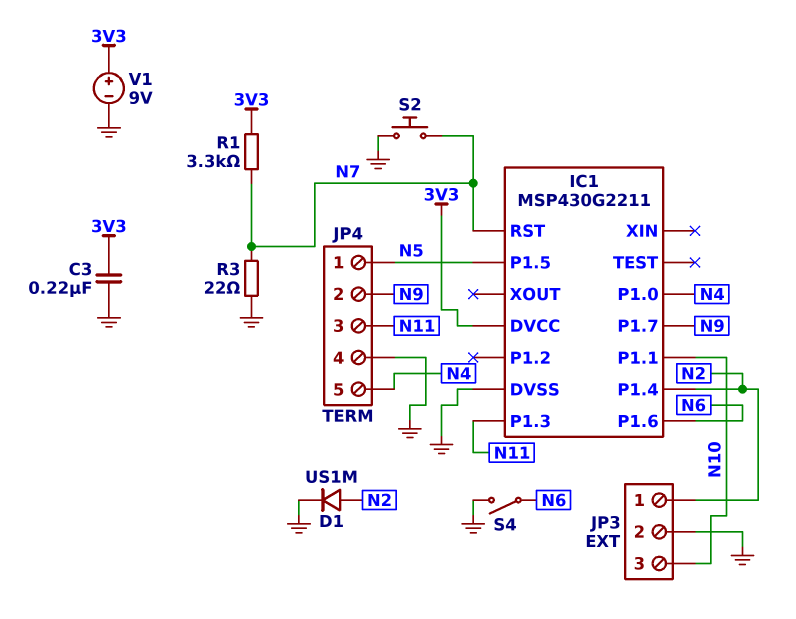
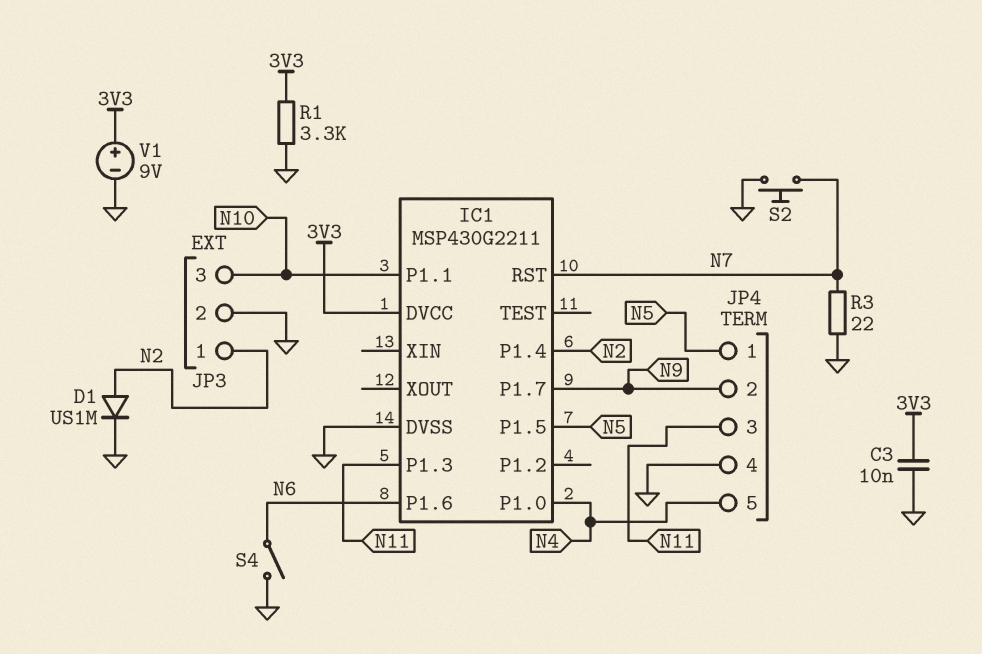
C3: 220nF (3V3, GND) -> 10nF (3V3, GND)
R1: 3.3k (3V3, N7) -> 3.3k (3V3, GND)

